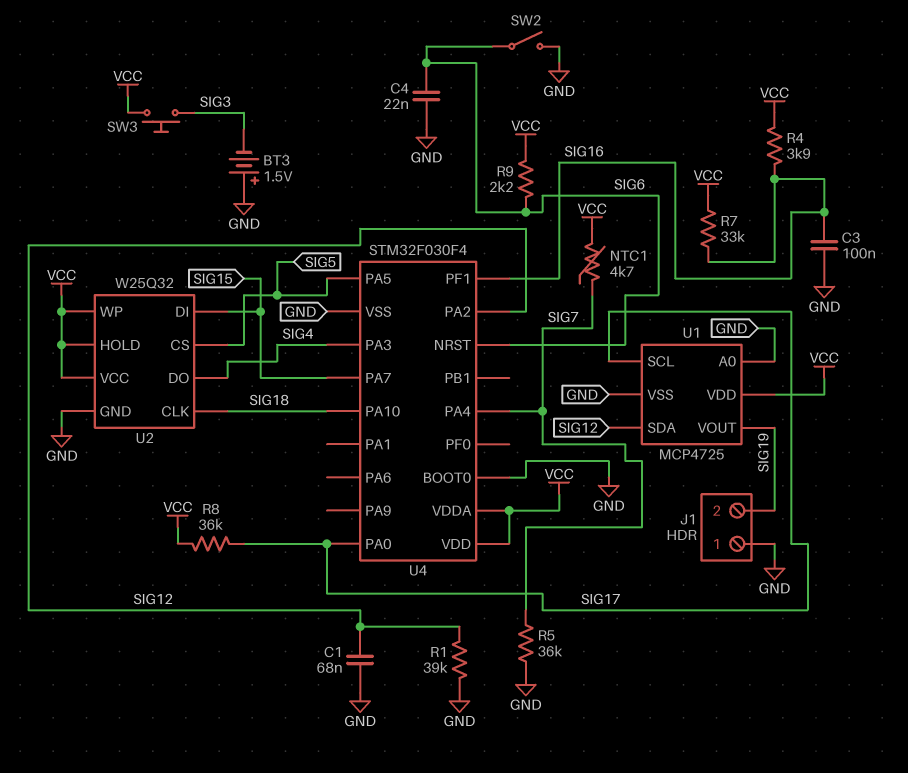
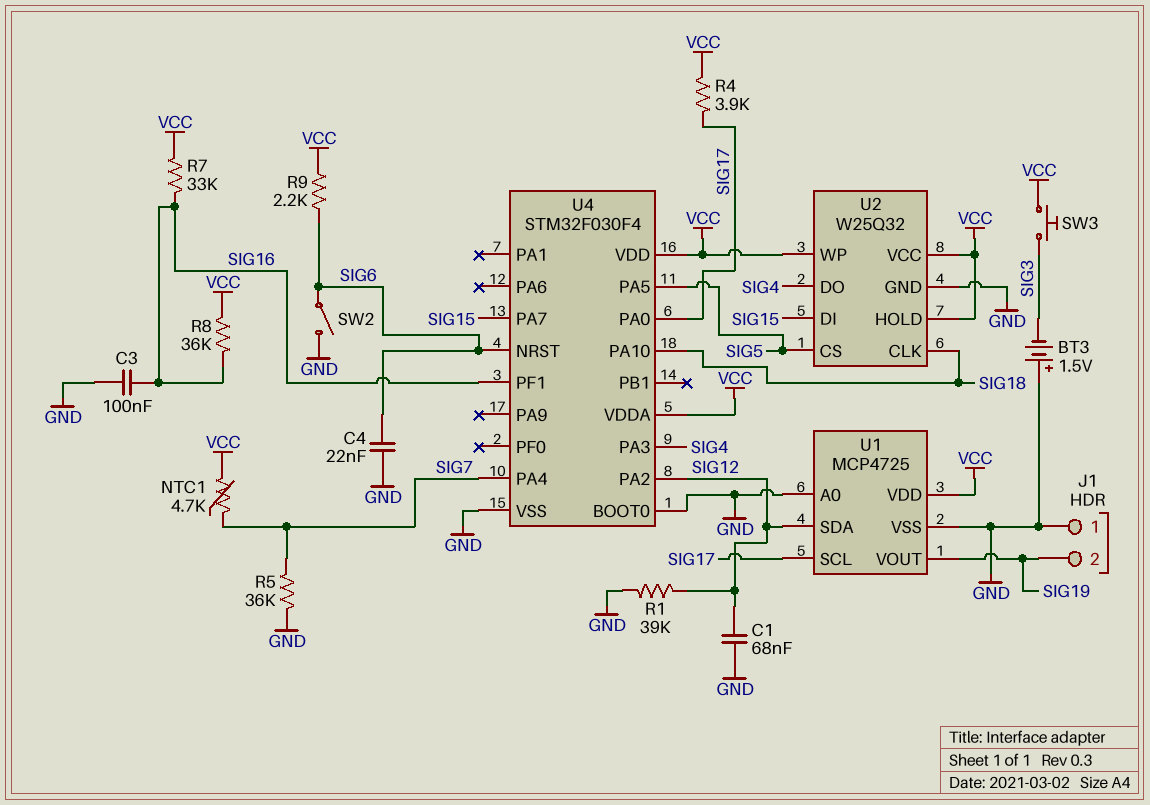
R4: 3.9k (SIG16, VCC) -> 3.9k (SIG17, VCC)
R8: 36k (SIG17, VCC) -> 36k (SIG16, VCC)

